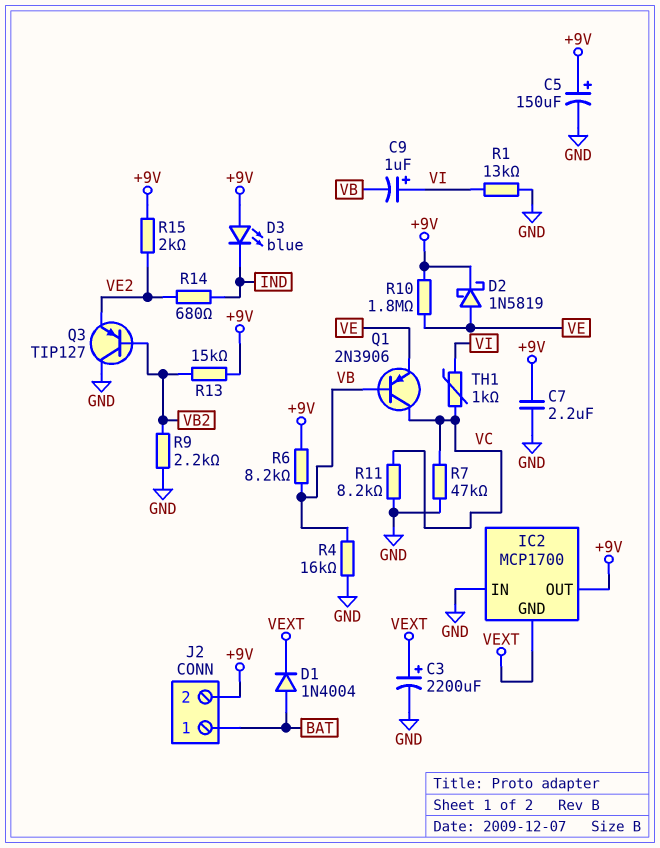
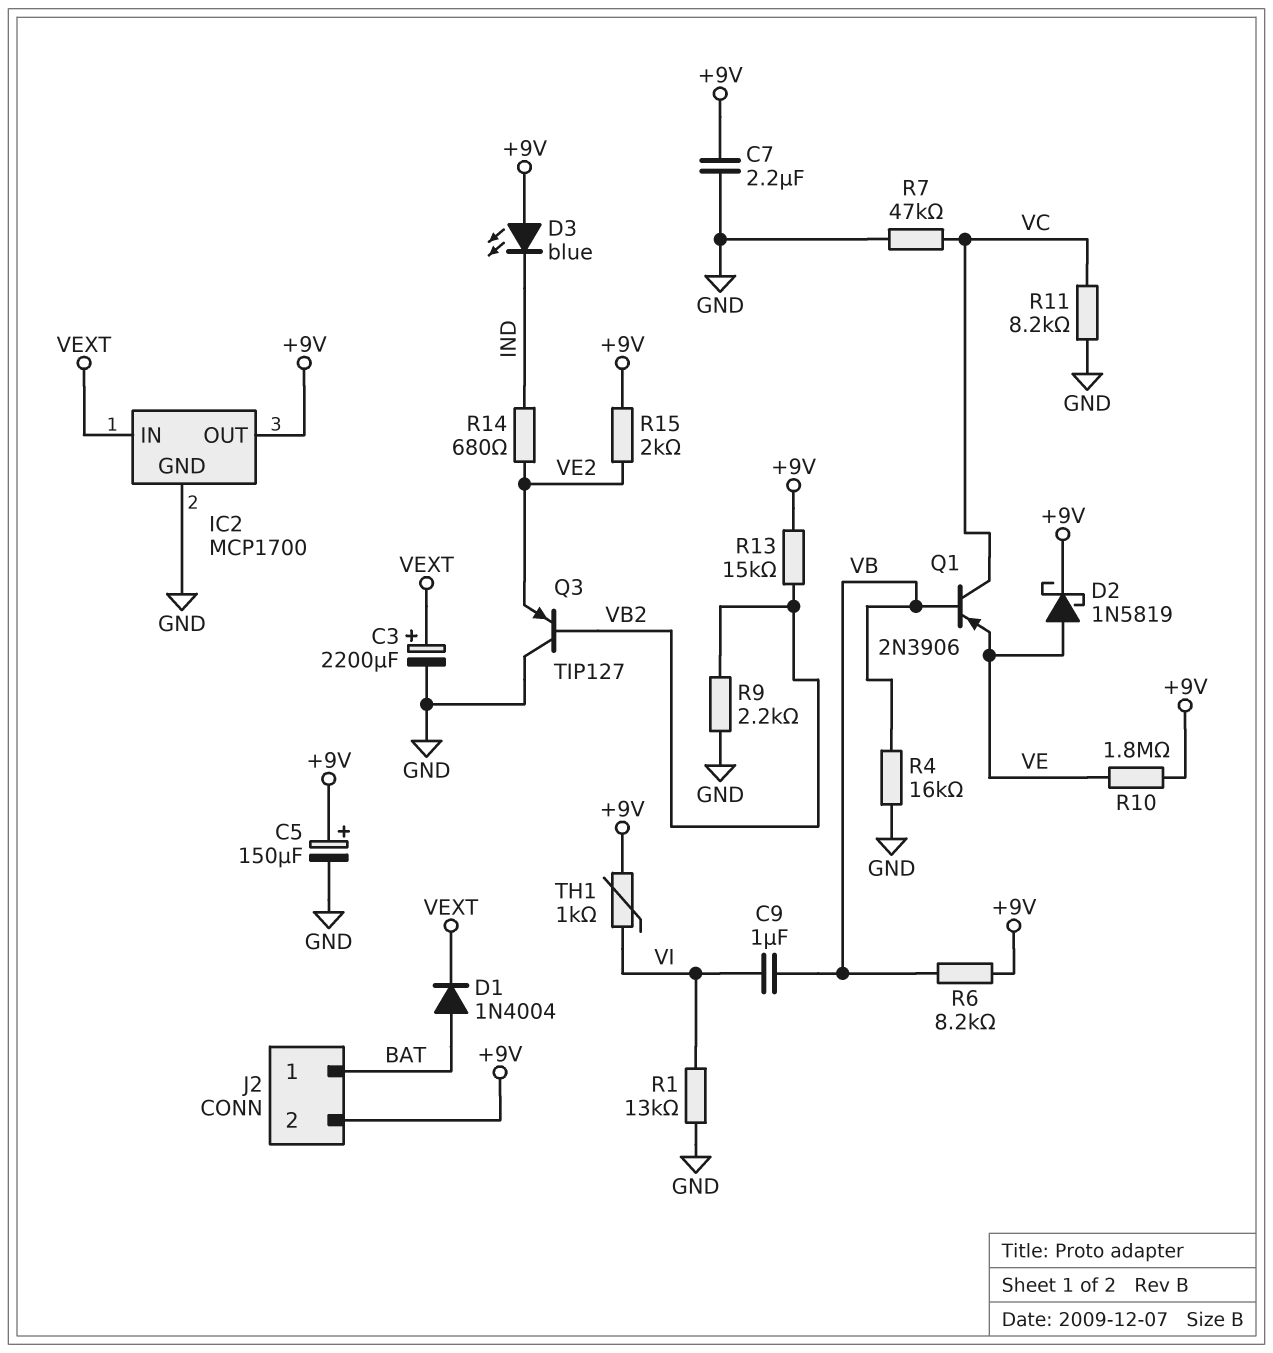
C9: 1uF (plus VI, minus VB) -> 1uF (VB, VI)
IC2 pin GND: VEXT -> GND
IC2 pin IN: GND -> VEXT
TH1: 1k (VC, VI) -> 1k (+9V, VI)

